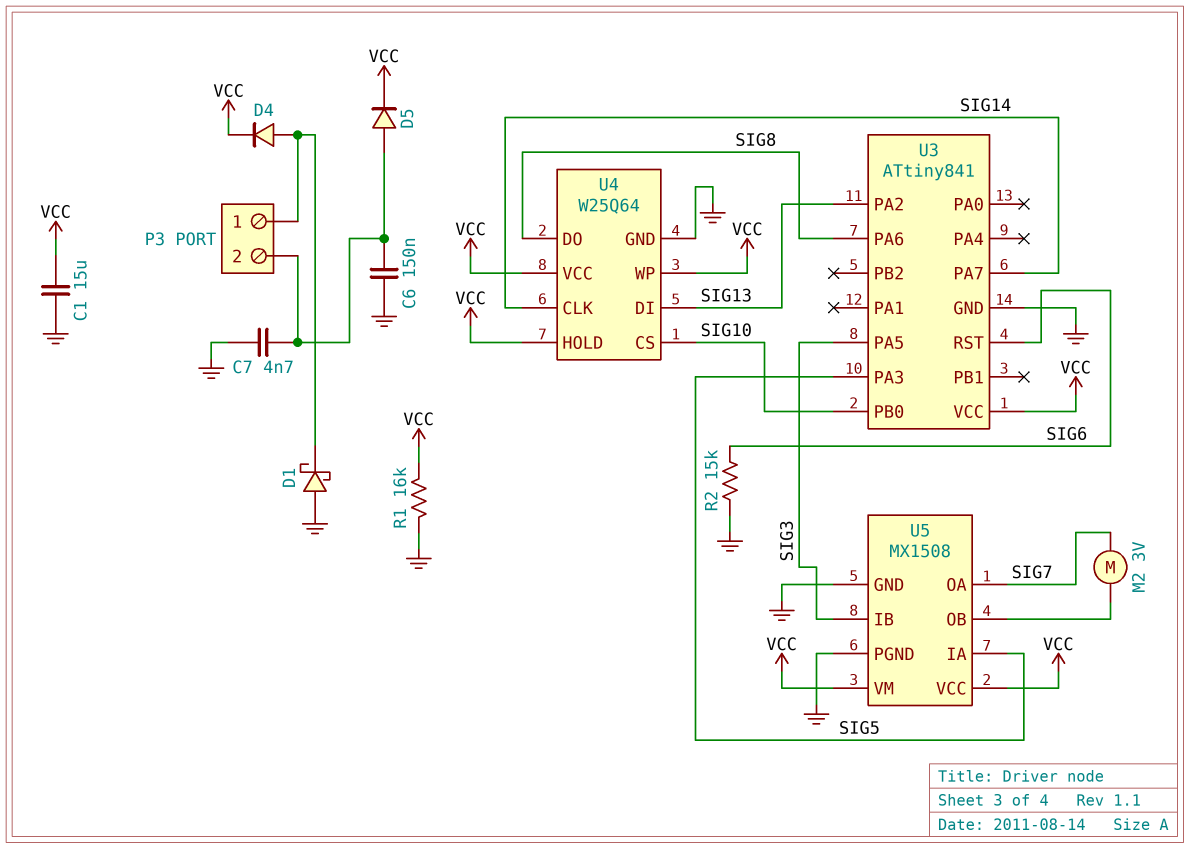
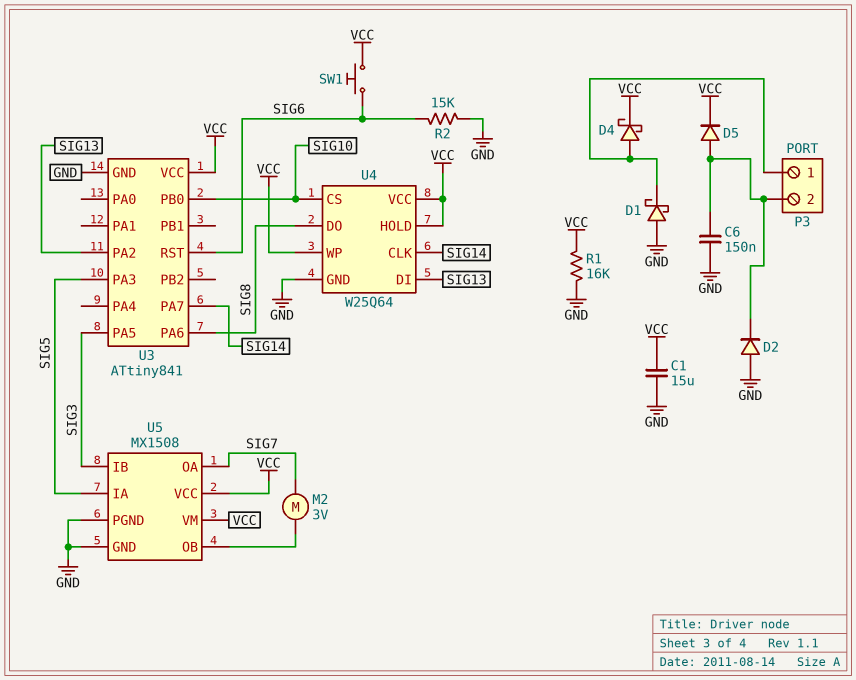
C7: 4.7nF (GND, P3/2) -> none
D2: none -> diode (A GND, K P3/2)
D4: diode (A P3/1, K VCC) -> schottky (A P3/1, K VCC)
SW1: none -> button (SIG6, VCC)

